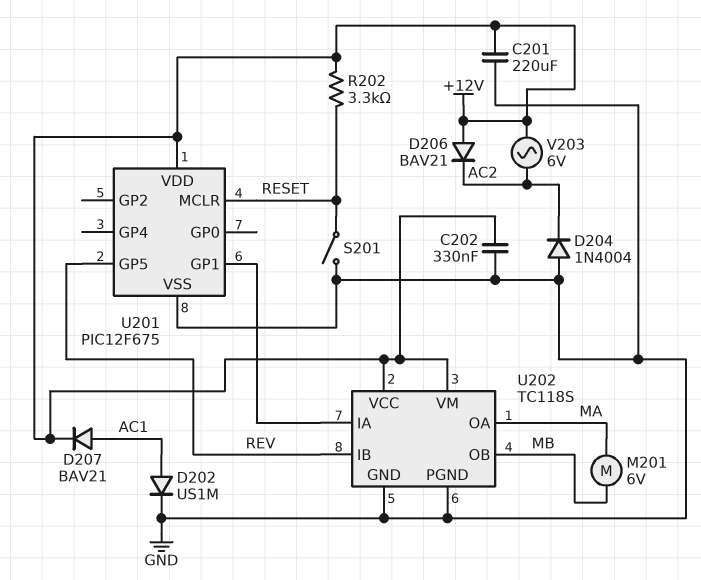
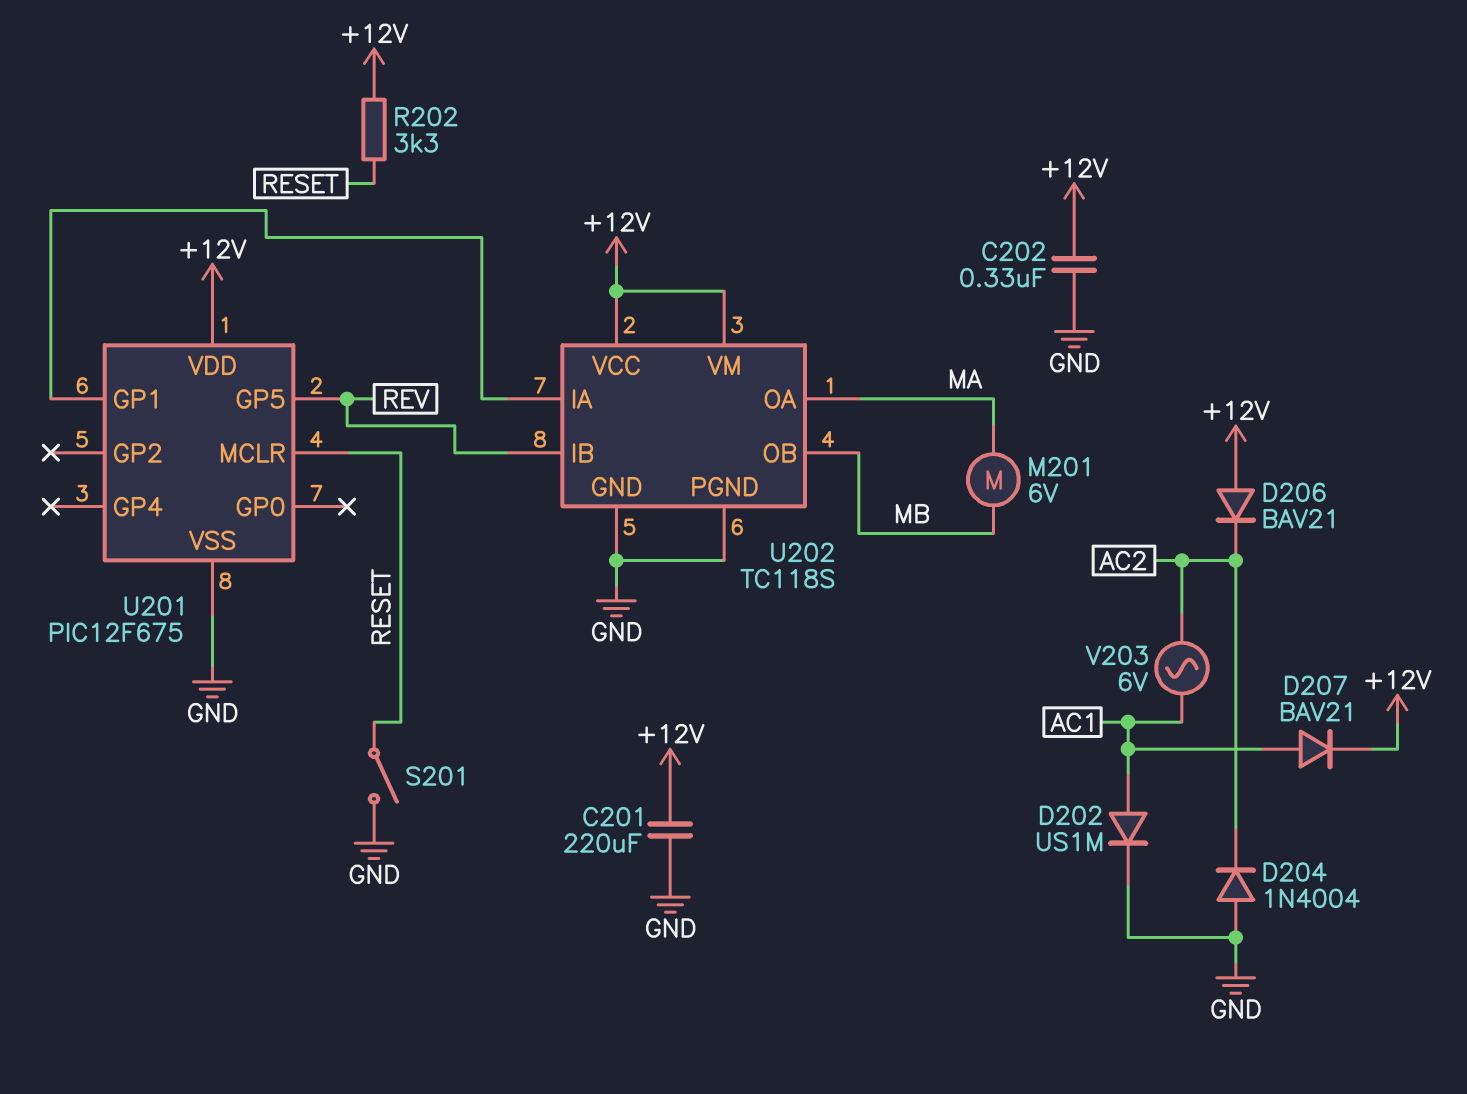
V203: AC 6V (+12V, AC2) -> AC 6V (AC1, AC2)

